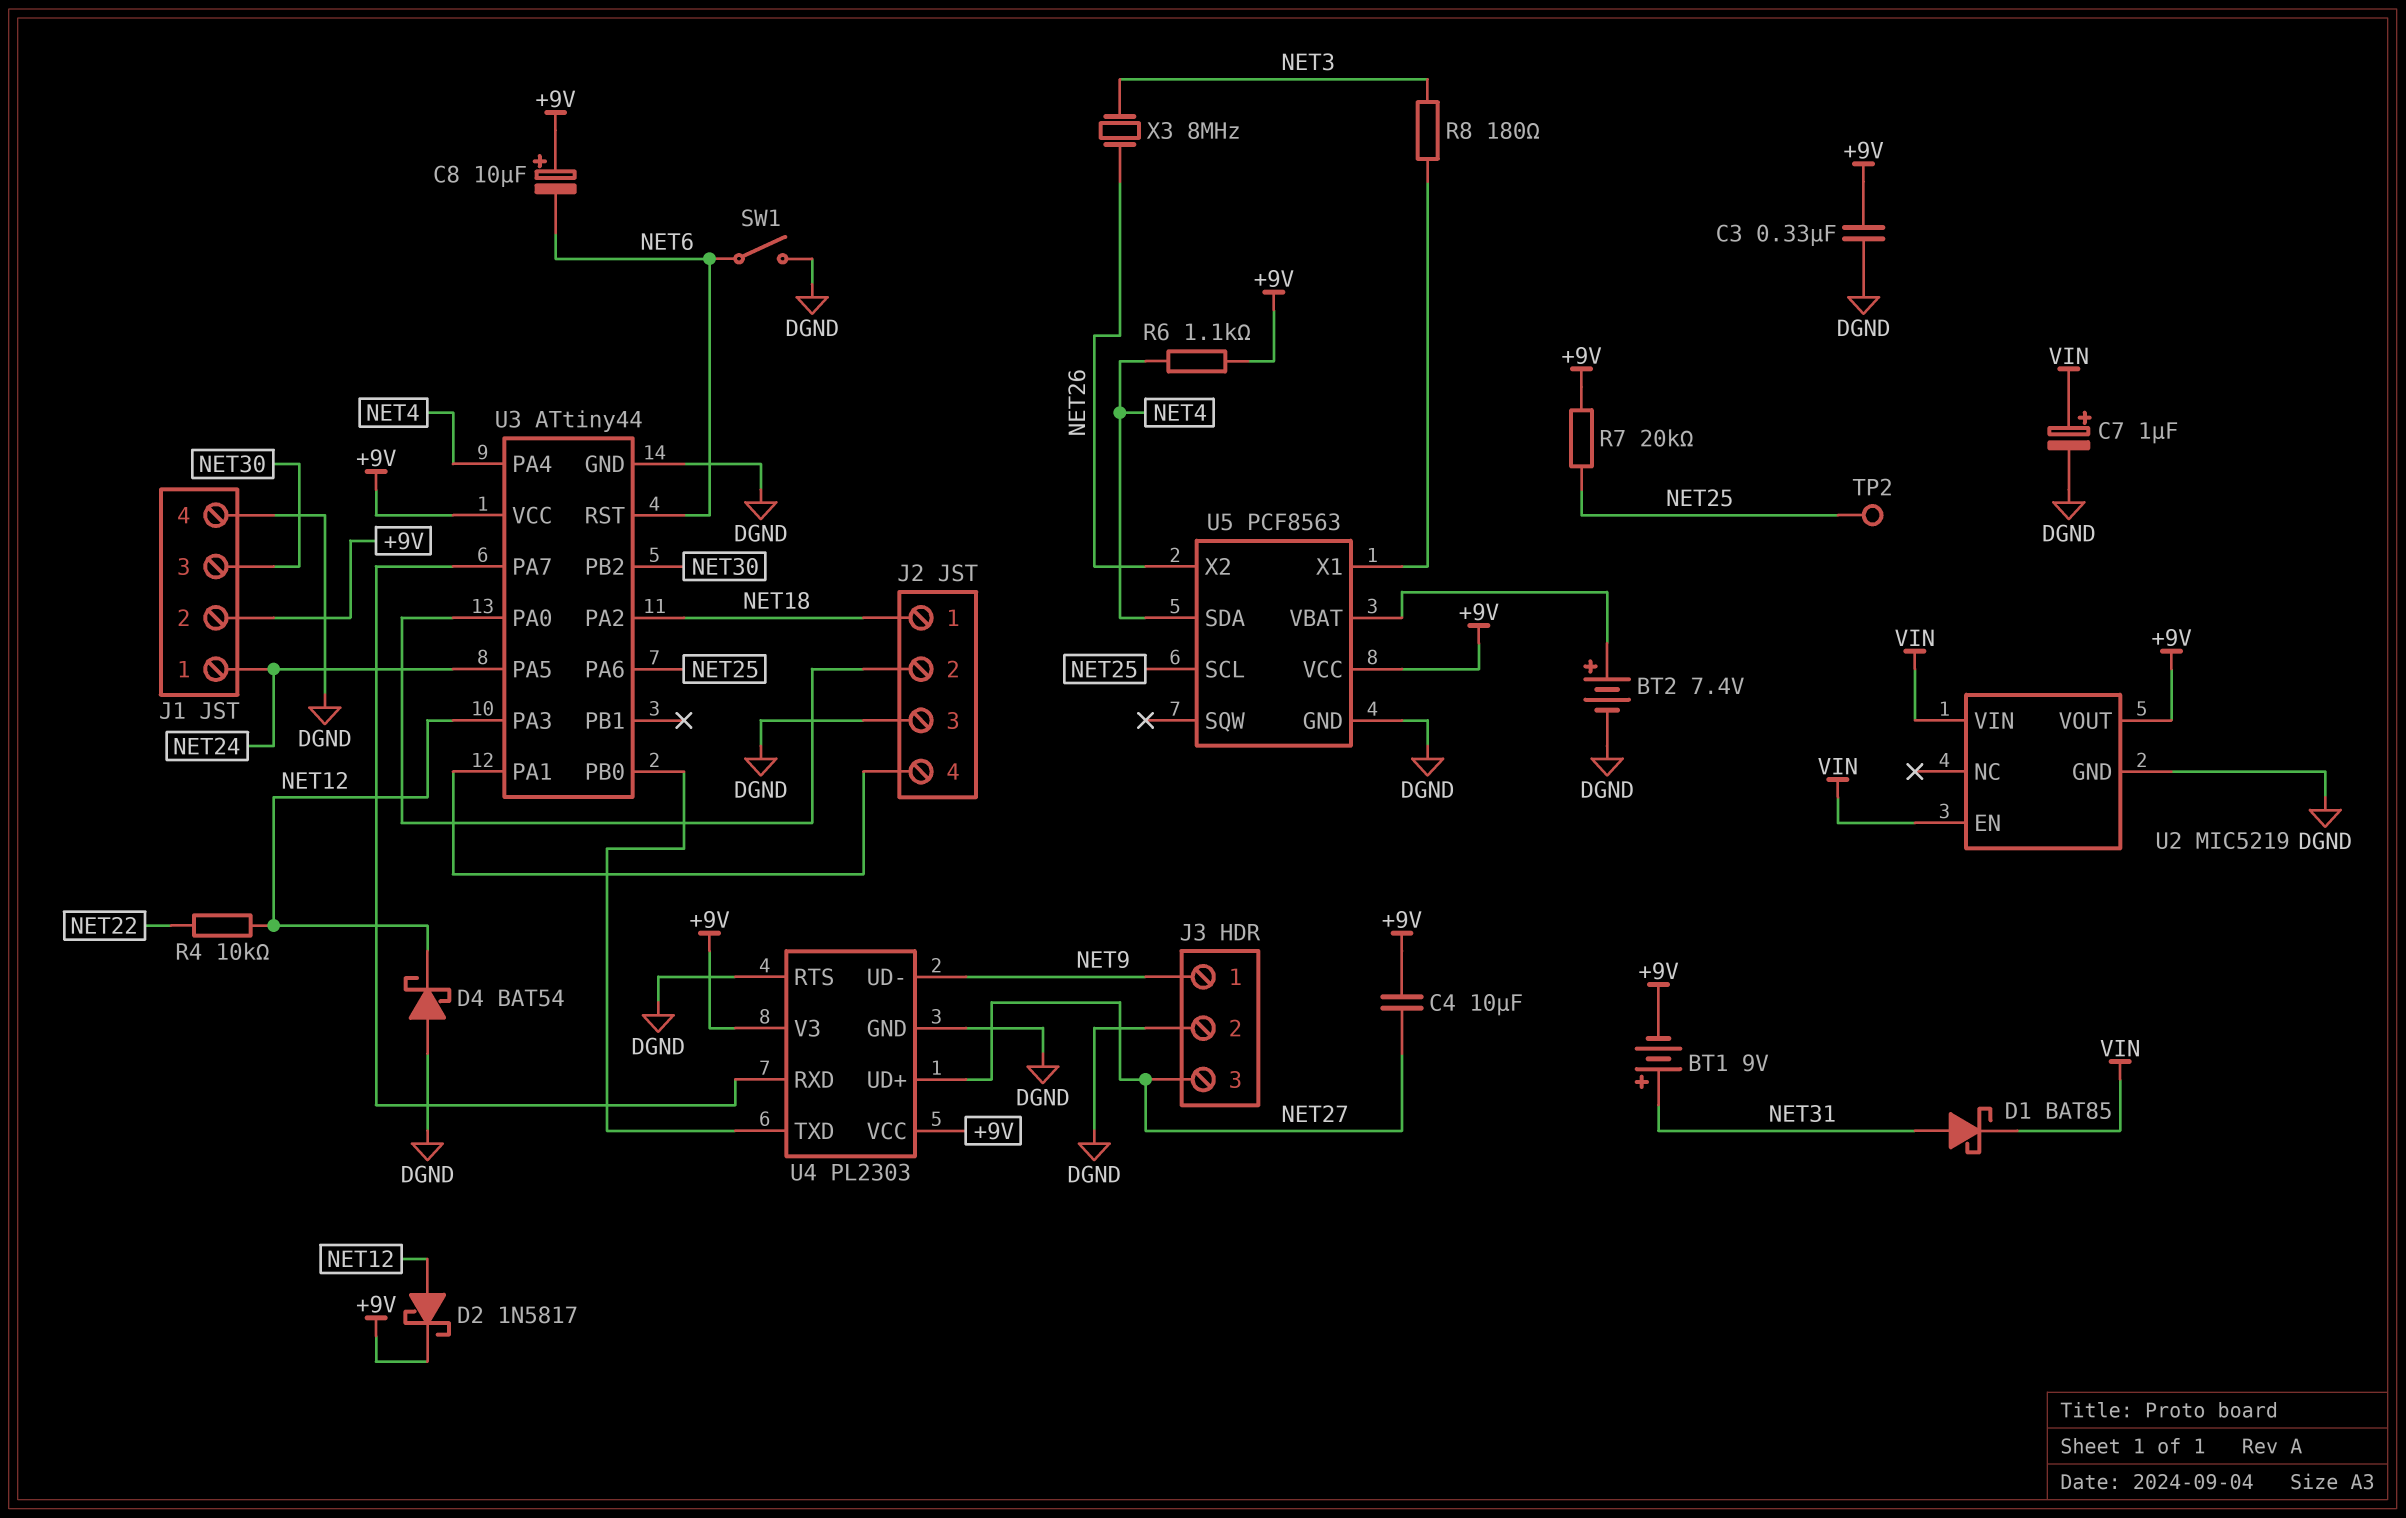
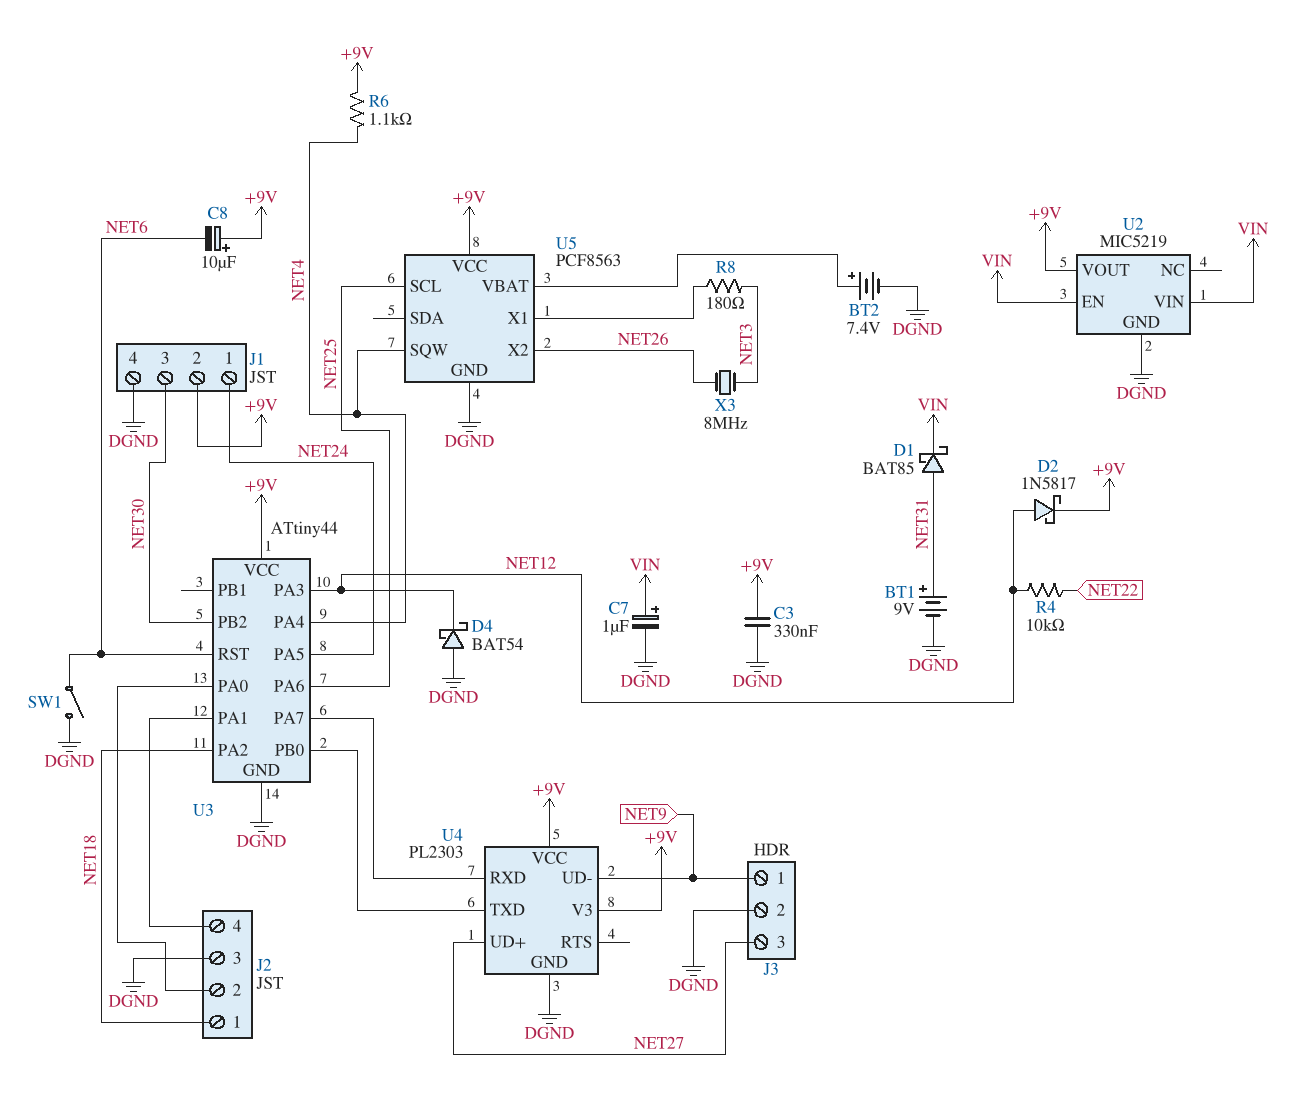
BT1: 9V (plus NET31, minus +9V) -> 9V (plus NET31, minus DGND)
C4: 10uF (+9V, NET27) -> none
R7: 20k (+9V, NET25) -> none
TP2: test point (NET25) -> none
U4 pin RTS: DGND -> none
U5 pin SDA: NET4 -> none
U5 pin SQW: none -> NET4

